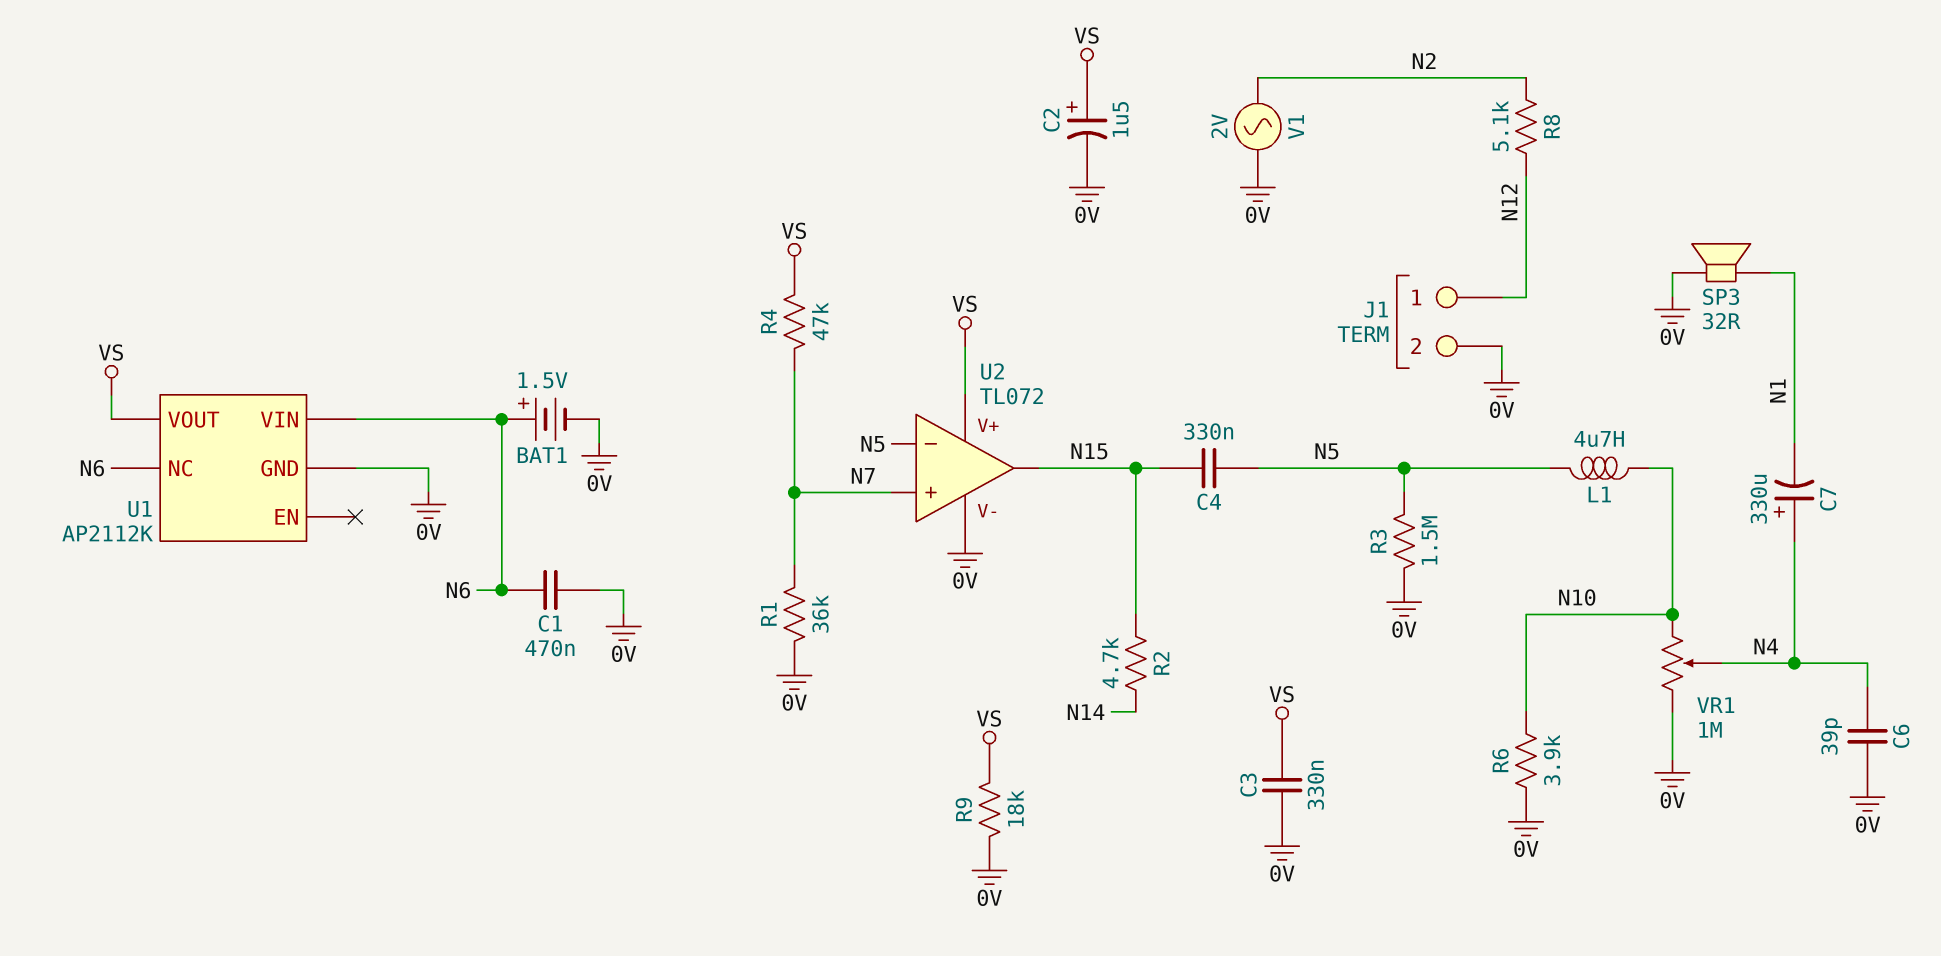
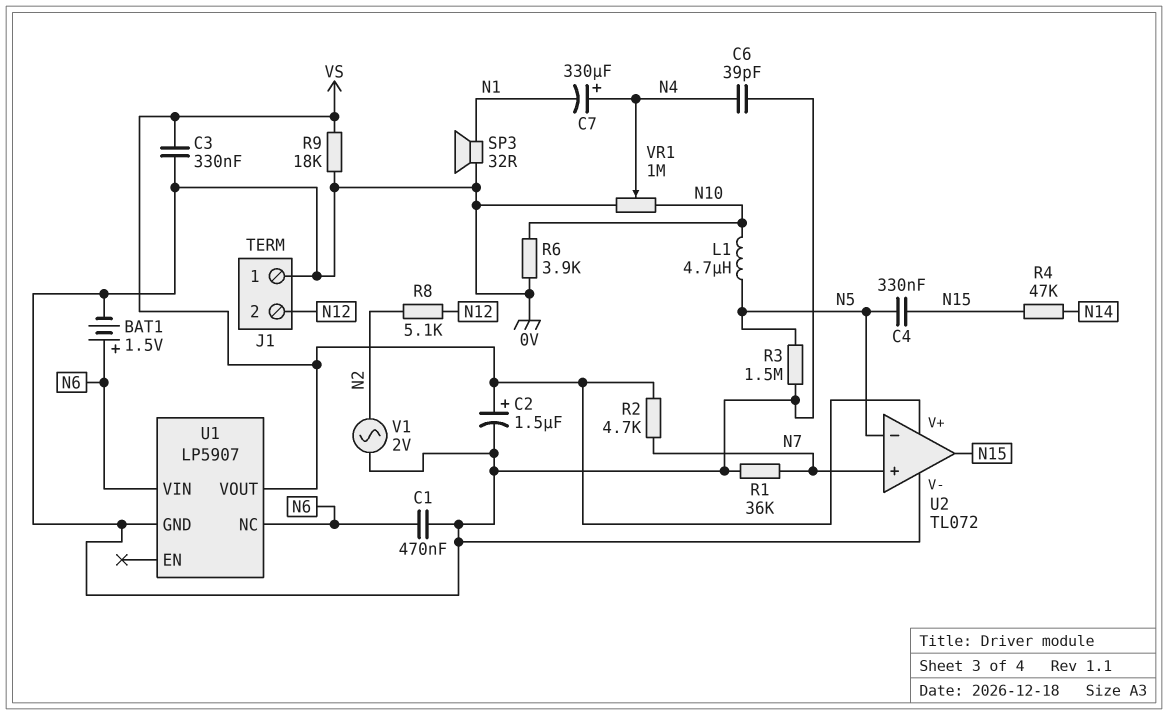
J1 pin 1: N12 -> 0V
J1 pin 2: 0V -> N12
R2: 4.7k (N14, N15) -> 4.7k (N7, VS)
R4: 47k (N7, VS) -> 47k (N14, N15)
U1: AP2112K -> LP5907

